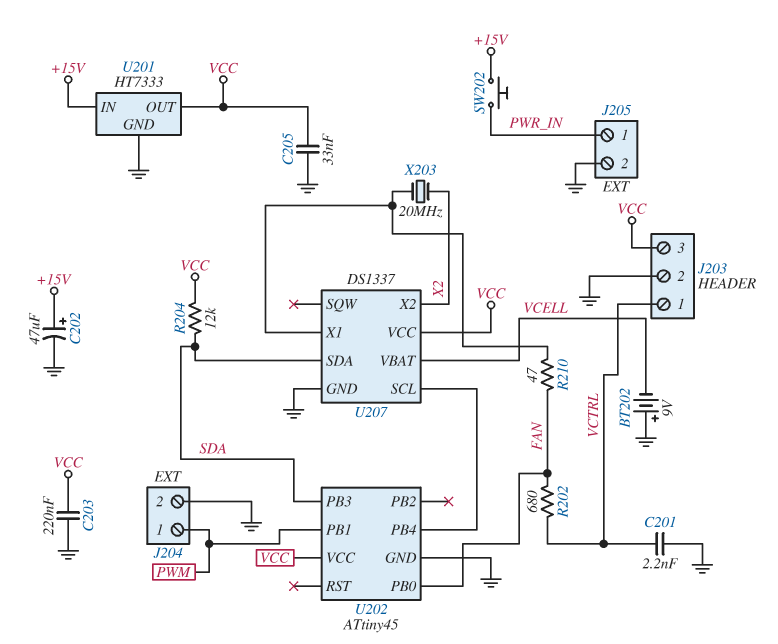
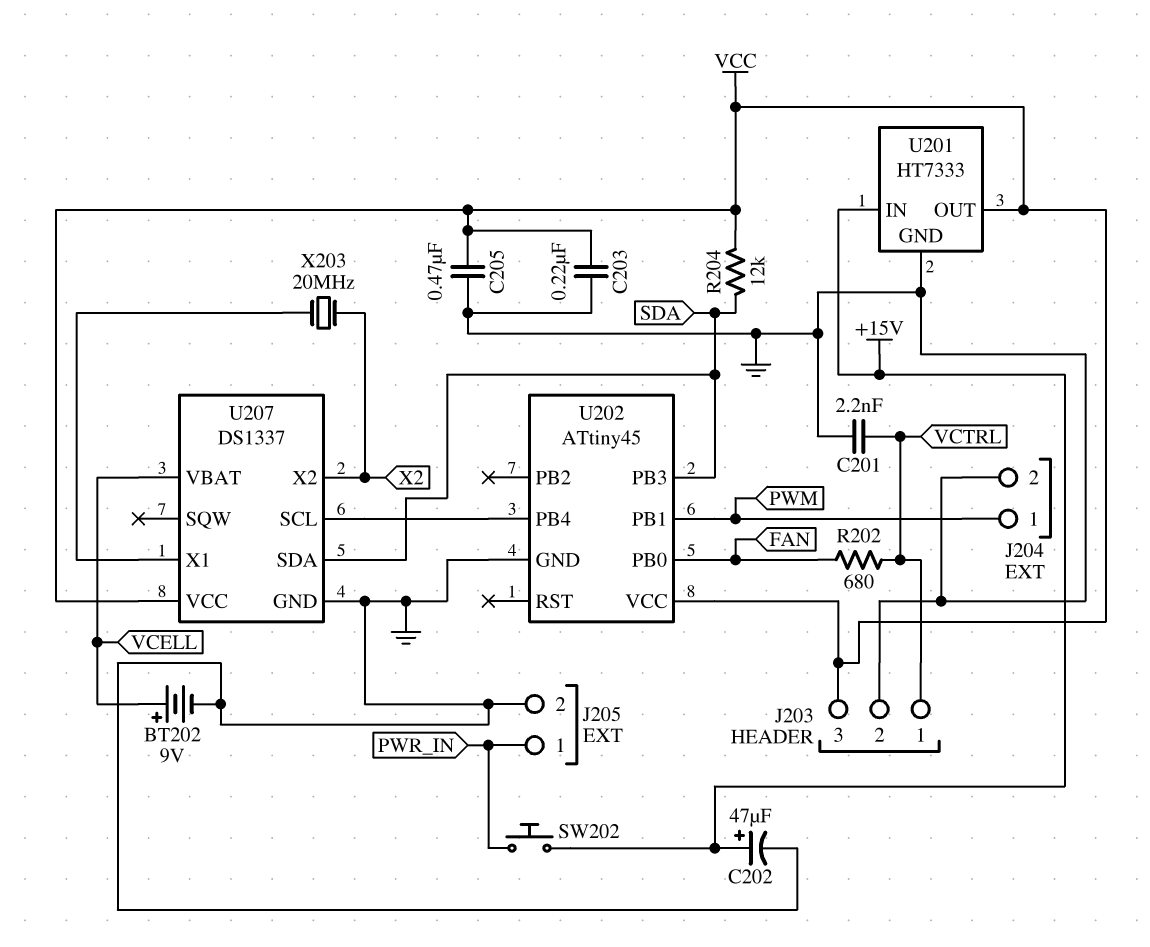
BT202: 9V (plus GND, minus VCELL) -> 9V (plus VCELL, minus GND)
C205: 33nF (GND, VCC) -> 470nF (GND, VCC)
R210: 47 (FAN, U207/X1) -> none

